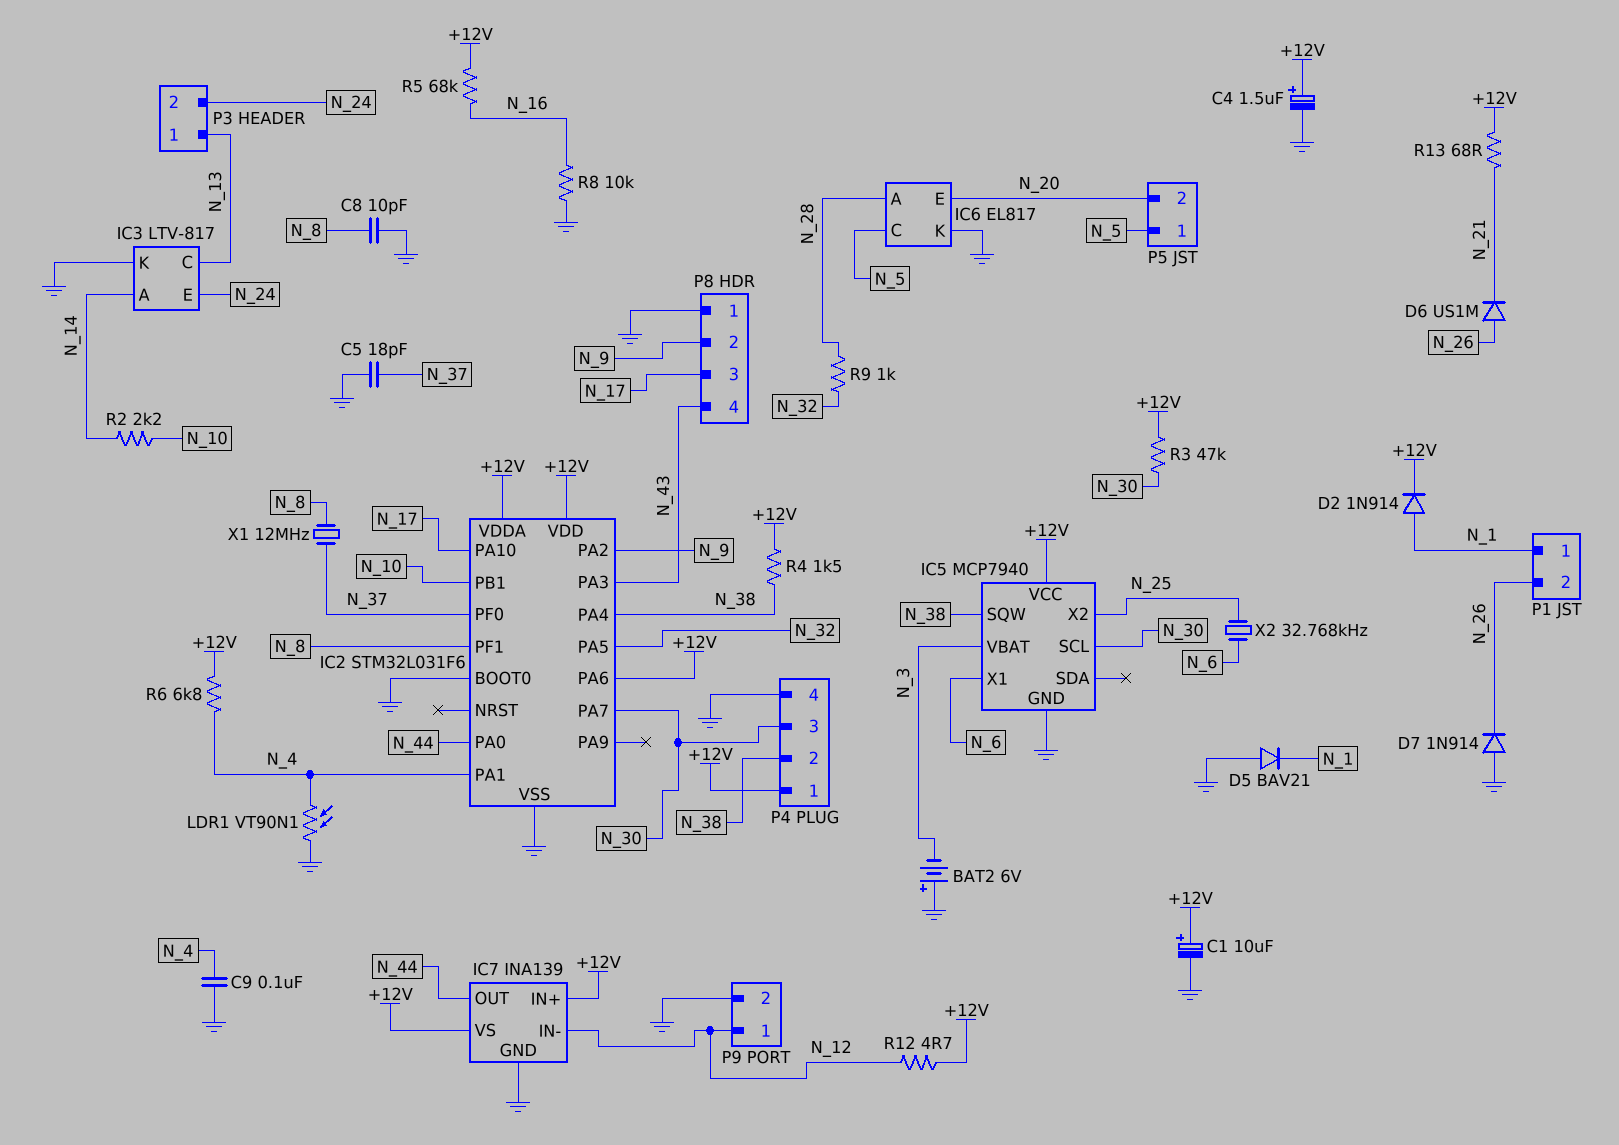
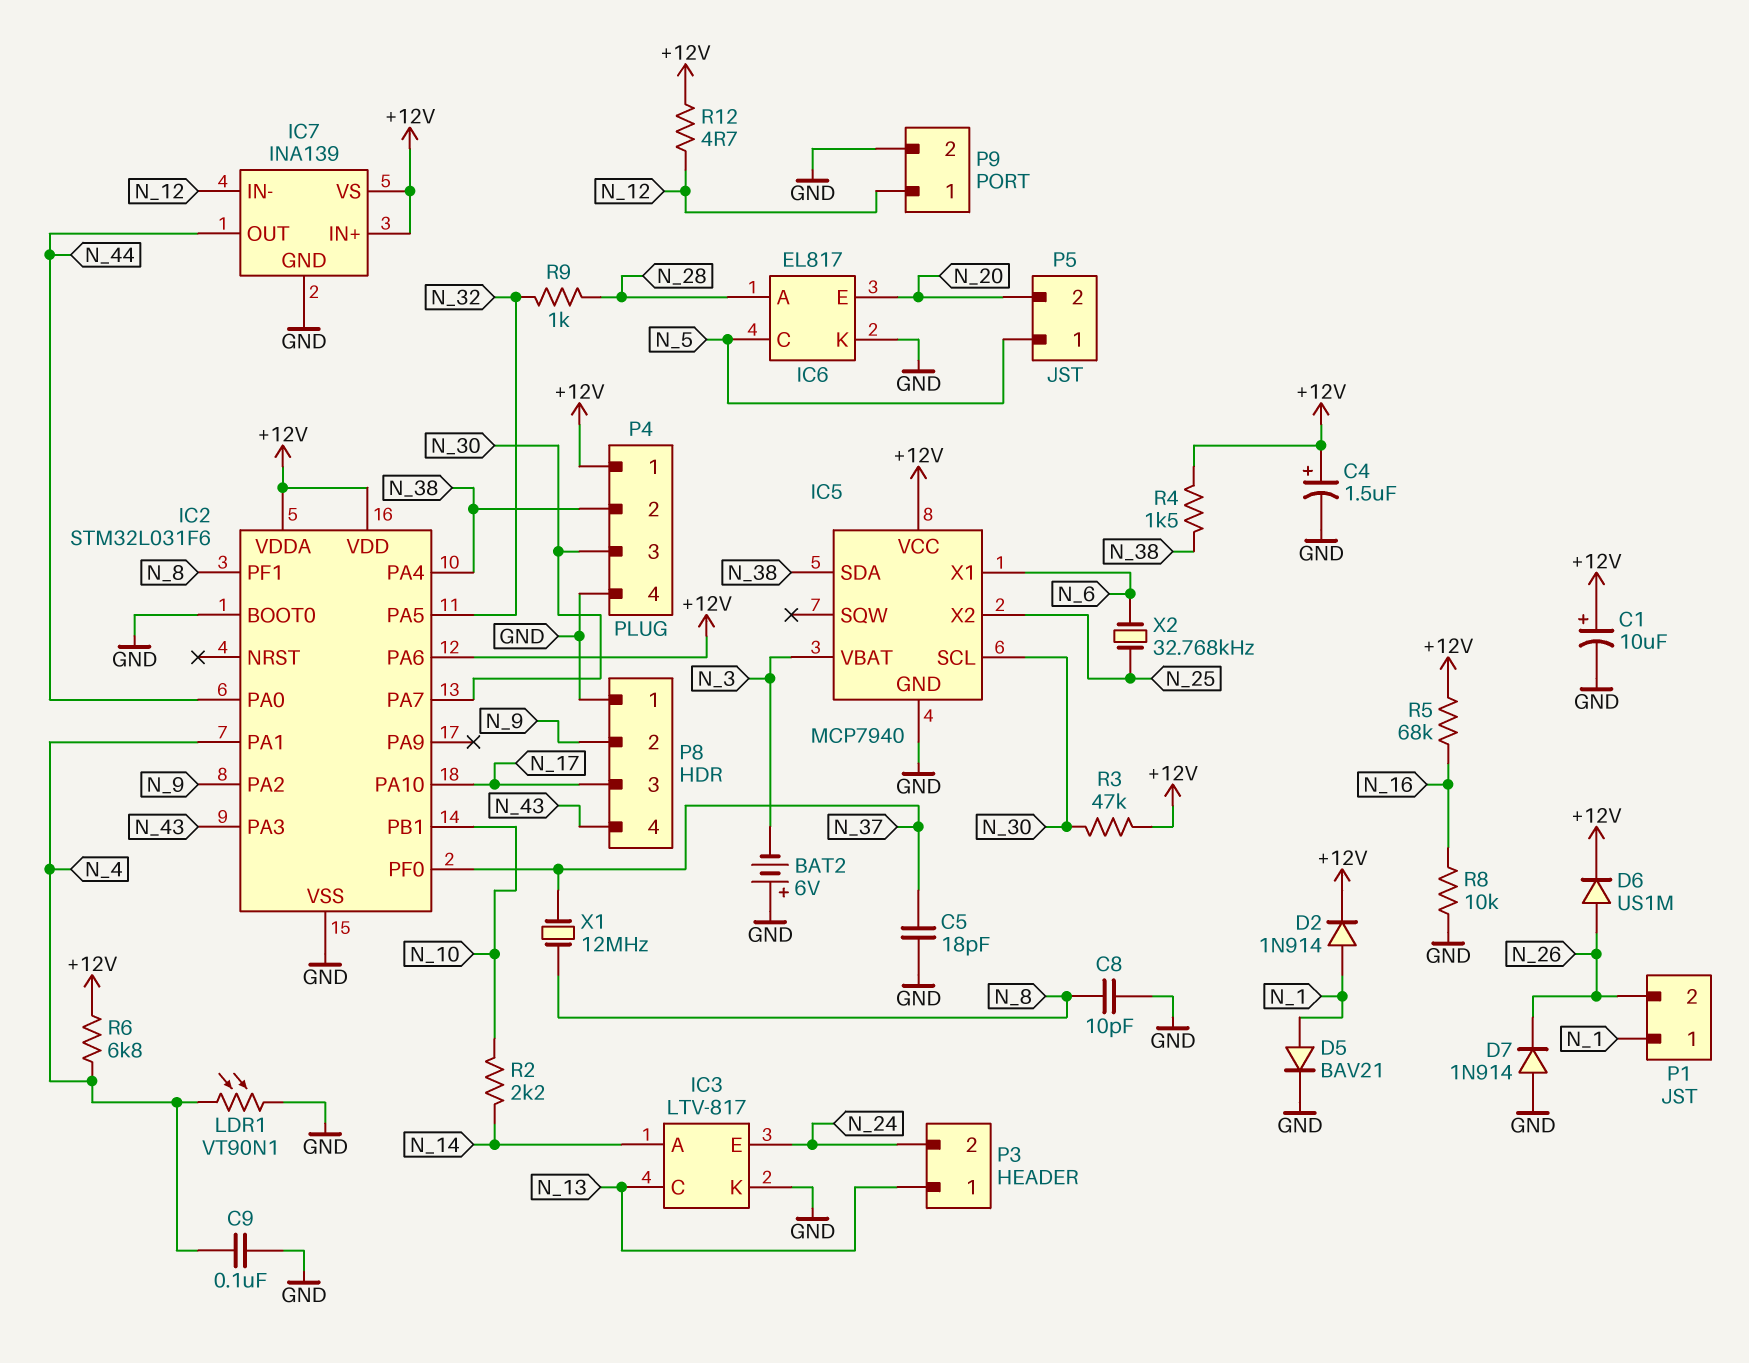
D5: diode BAV21 (A GND, K N_1) -> diode BAV21 (A N_1, K GND)
D6: diode US1M (A N_26, K N_21) -> diode US1M (A N_26, K +12V)
IC5 pin SDA: none -> N_38
IC5 pin SQW: N_38 -> none
R13: 68 (+12V, N_21) -> none

